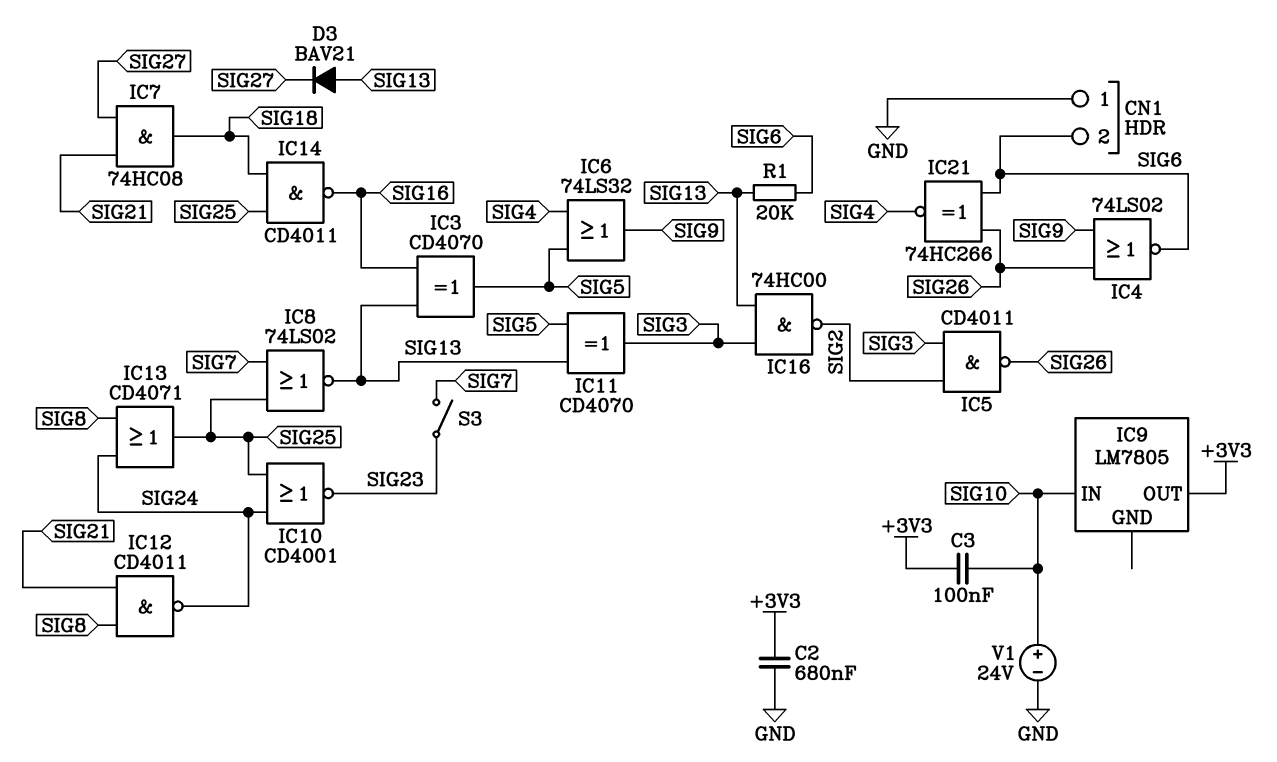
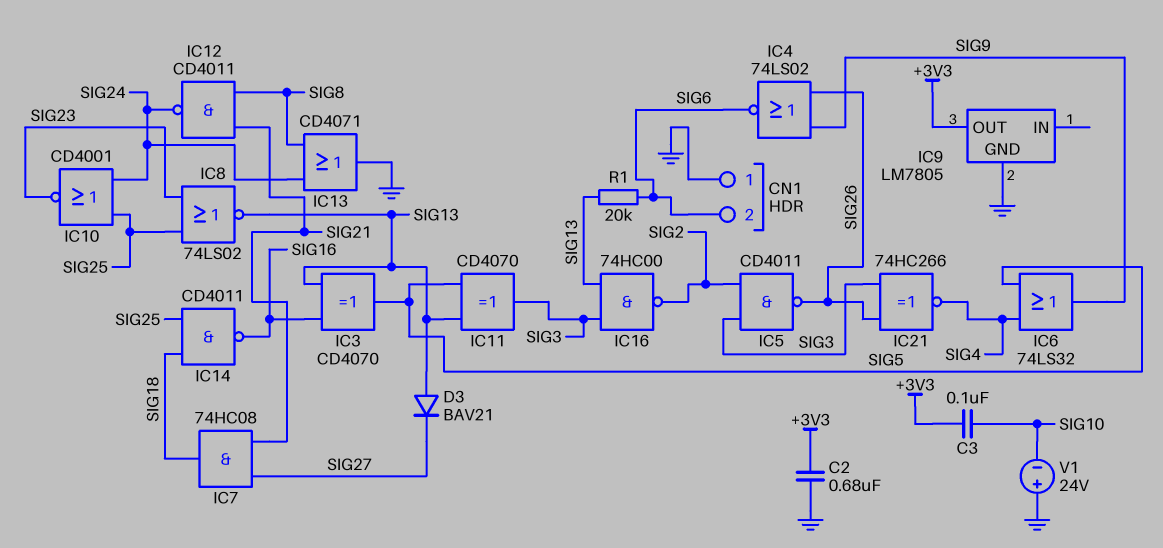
IC8: NOR 74LS02 (in SIG7, in SIG25, out SIG13) -> NOR 74LS02 (in SIG23, in SIG25, out SIG13)
IC9 pin GND: none -> GND
IC9 pin IN: SIG10 -> none
IC13: OR CD4071 (in SIG8, in SIG24, out SIG25) -> OR CD4071 (in SIG8, in SIG24, out GND)
IC21: XNOR 74HC266 (in SIG6, in SIG26, out SIG4) -> XNOR 74HC266 (in SIG3, in SIG26, out SIG4)
S3: switch (SIG7, SIG23) -> none
V1: 24V (plus SIG10, minus GND) -> 24V (plus GND, minus SIG10)

